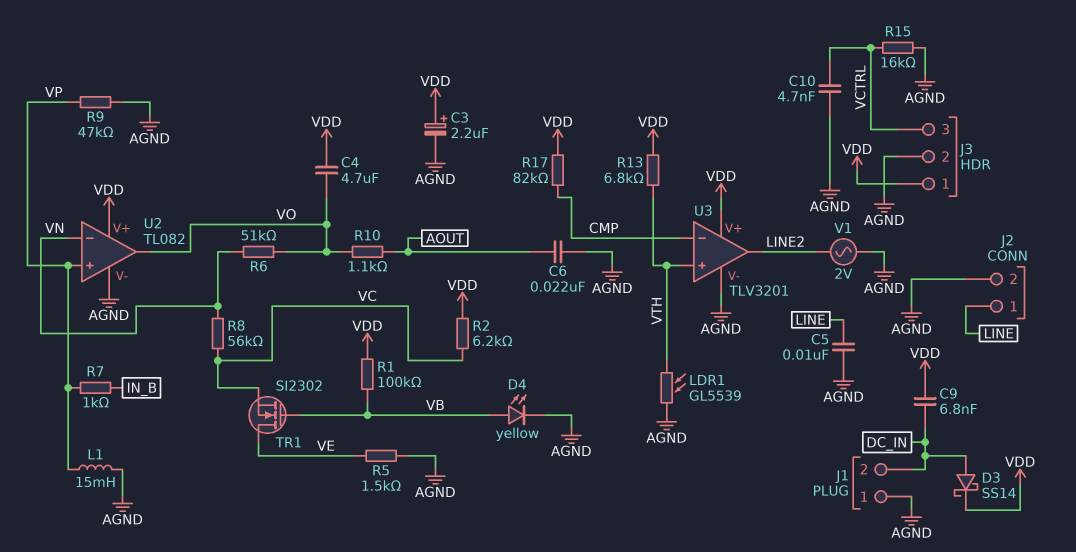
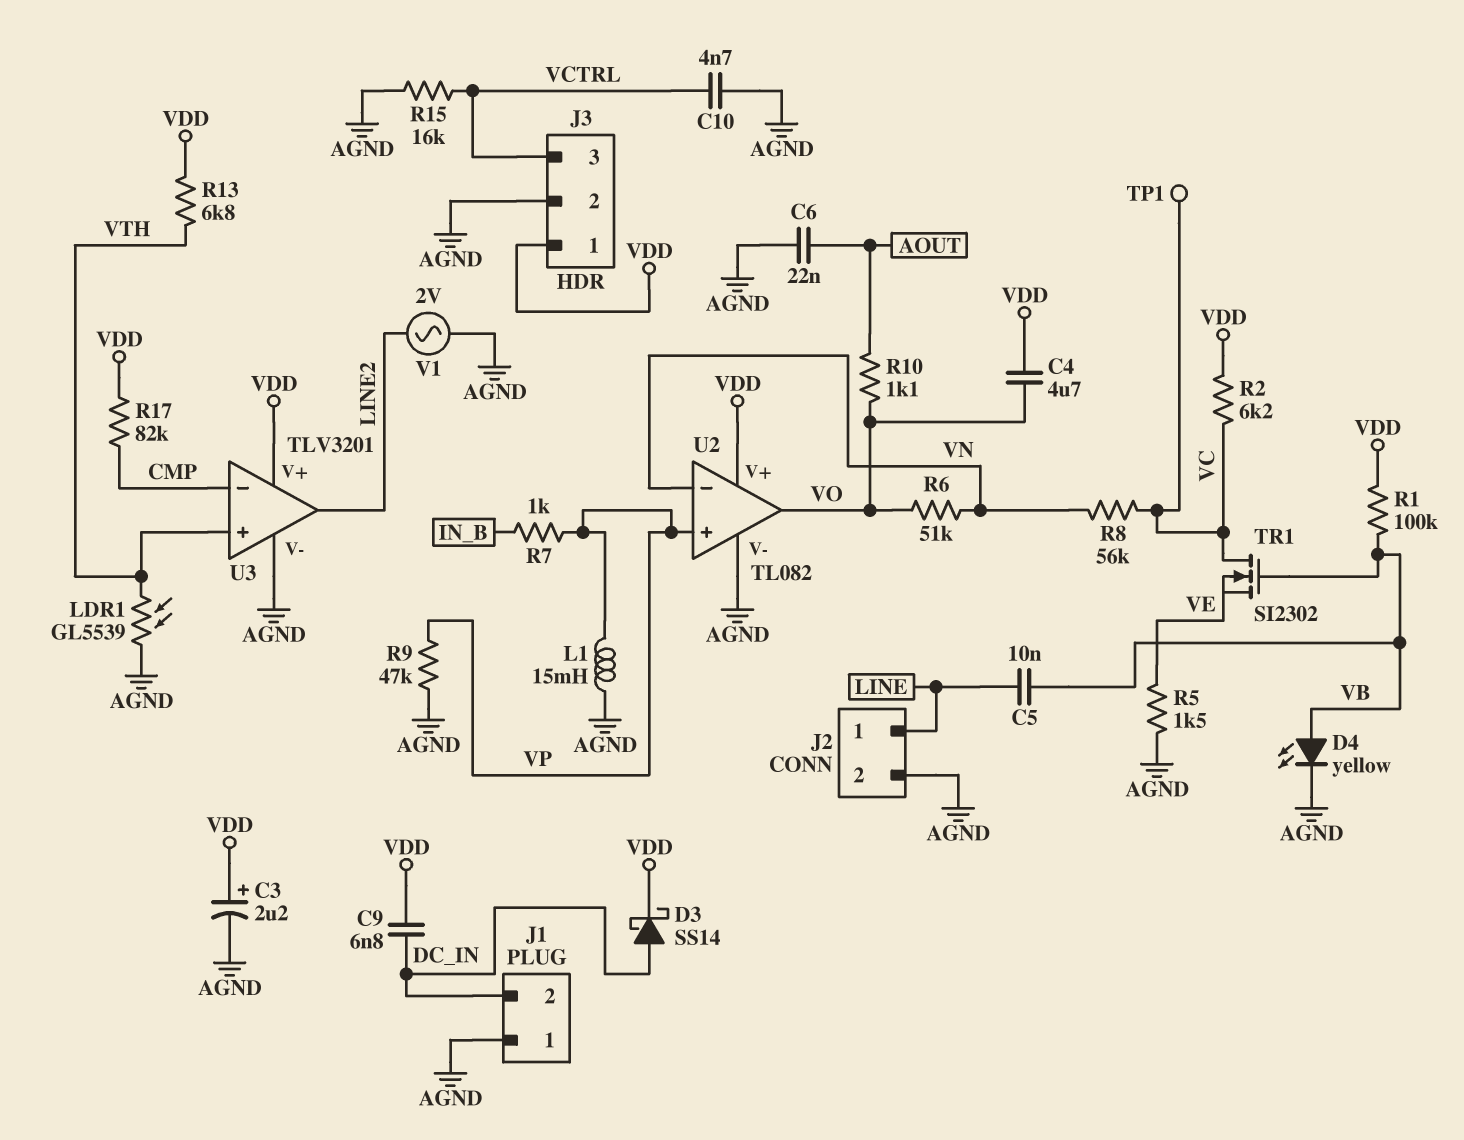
C5: 10nF (AGND, LINE) -> 10nF (LINE, VB)
TP1: none -> test point (VC)
TR1: NMOS SI2302 (G VB, D VE, S VC) -> NMOS SI2302 (G VB, D VC, S VE)

